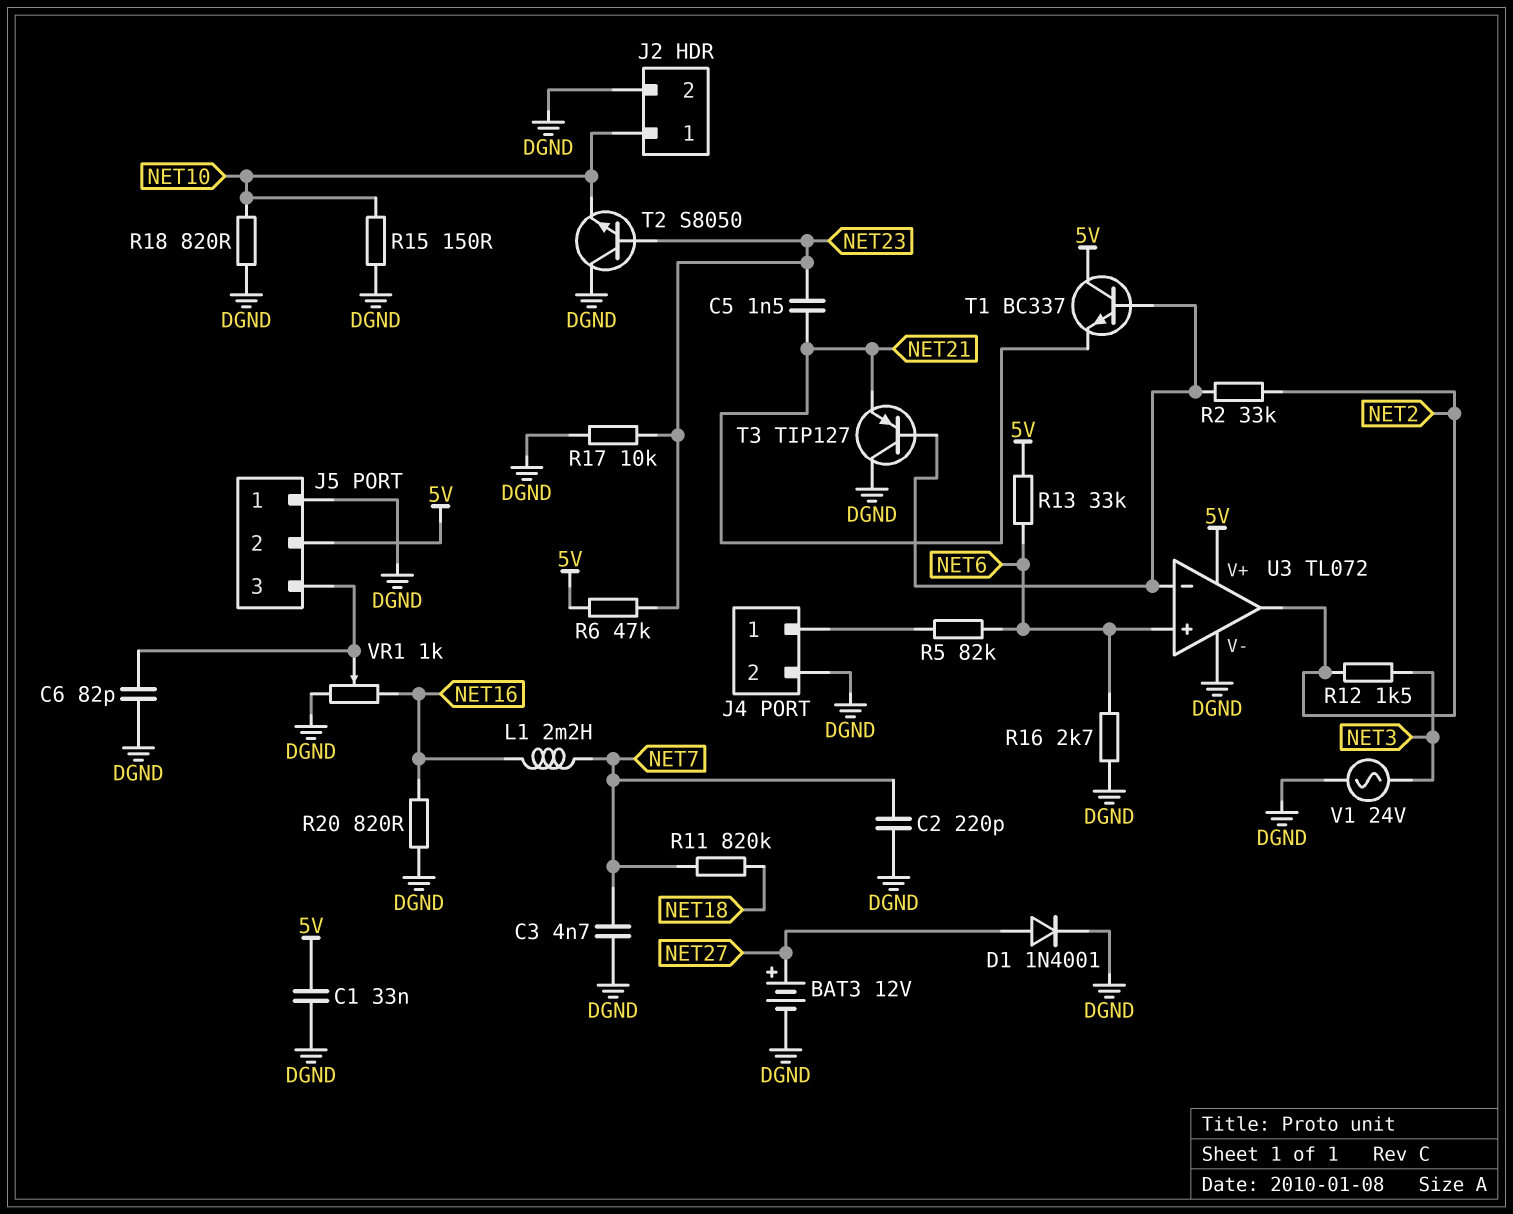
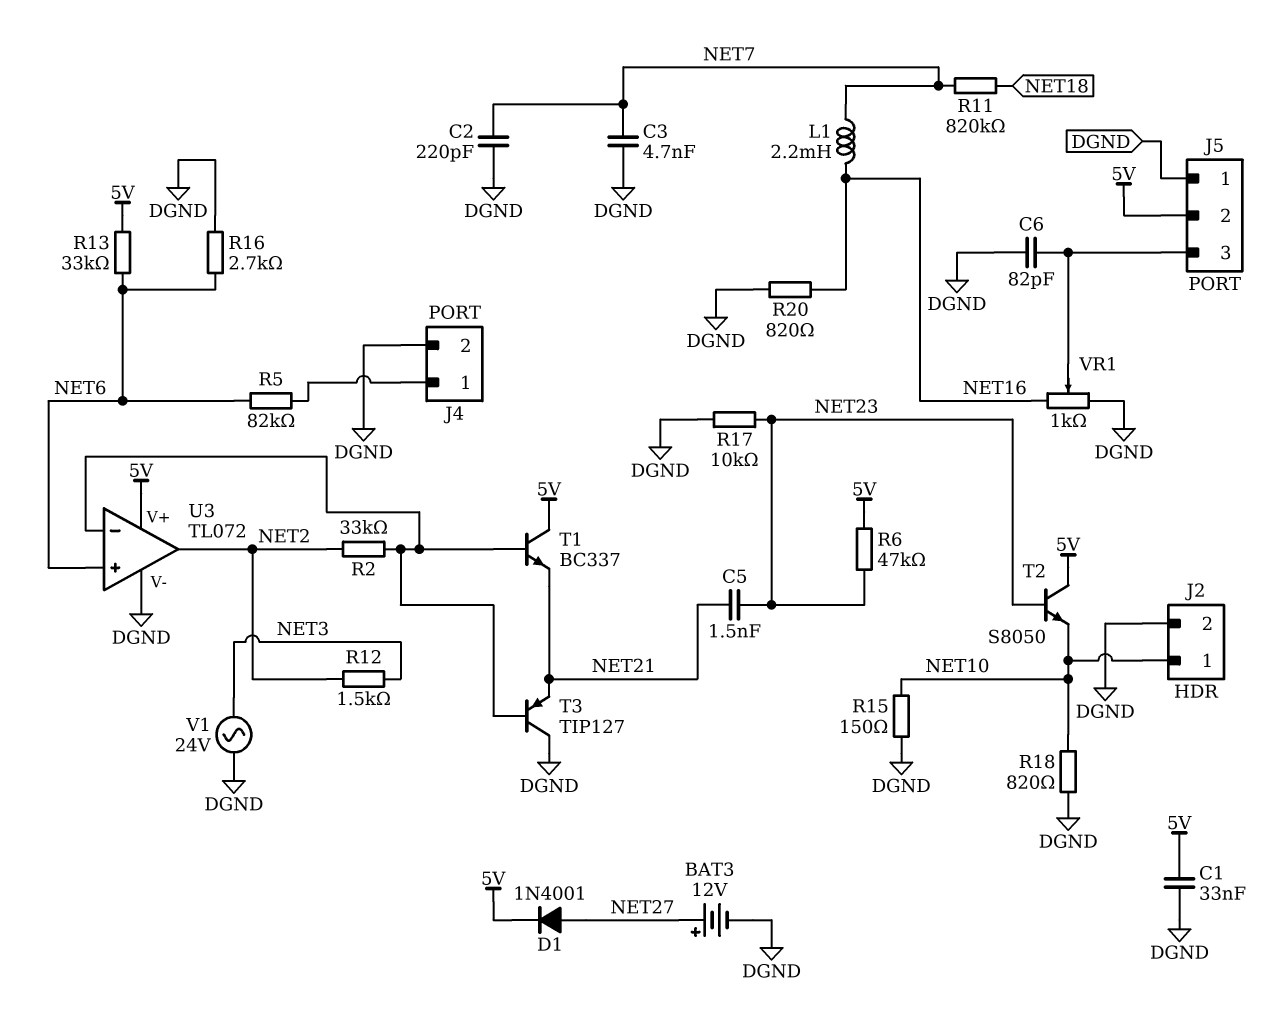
D1: diode 1N4001 (A NET27, K DGND) -> diode 1N4001 (A NET27, K 5V)
T2: NPN S8050 (B NET23, C DGND, E NET10) -> NPN S8050 (B NET23, C 5V, E NET10)

